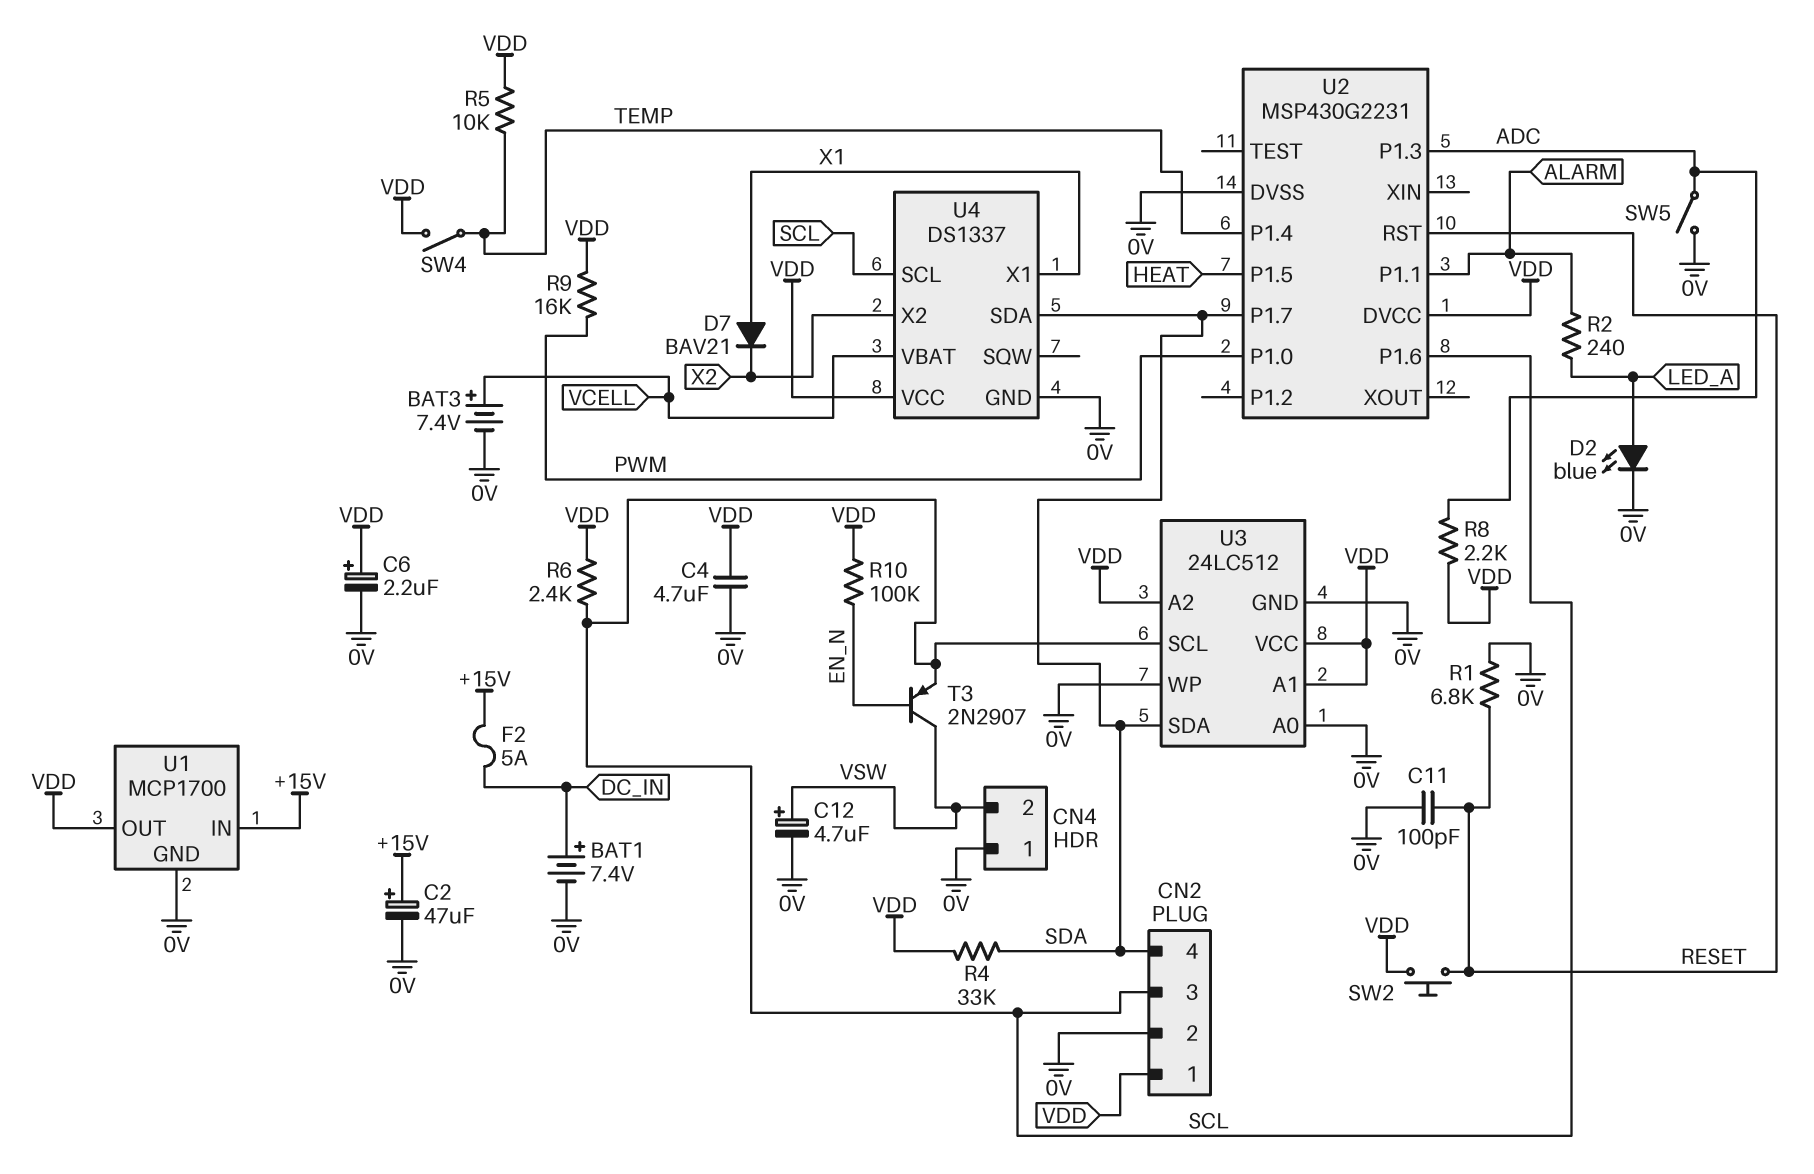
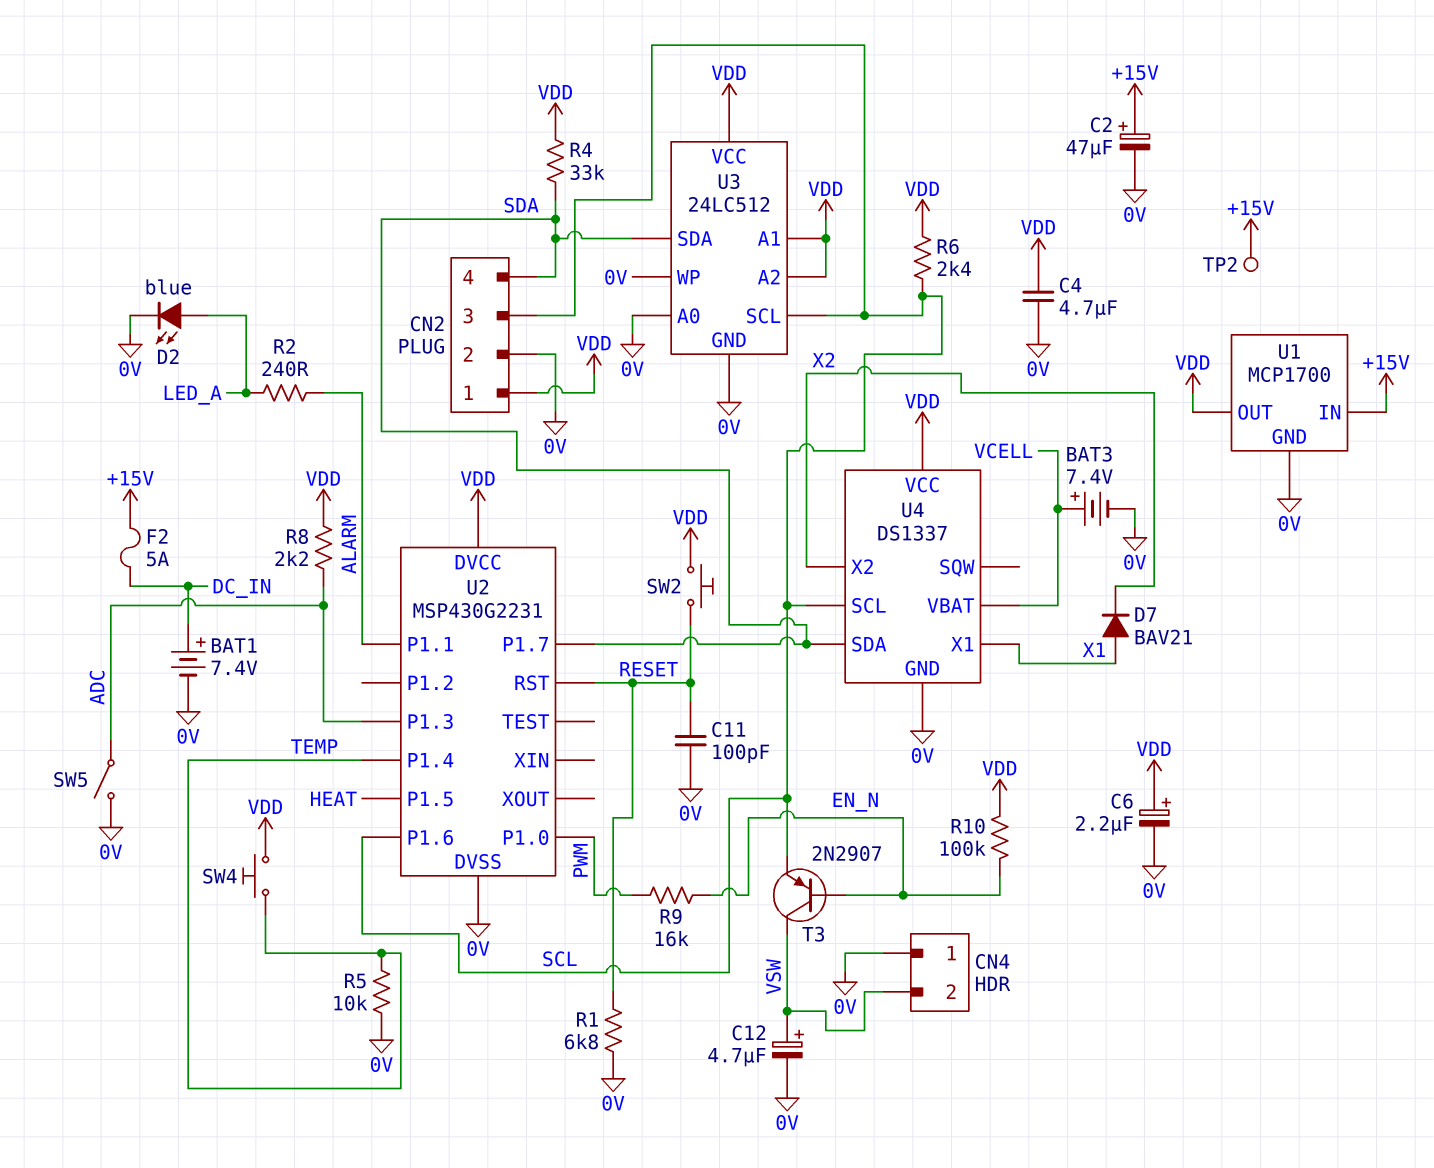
R5: 10k (TEMP, VDD) -> 10k (0V, TEMP)
R9: 16k (PWM, VDD) -> 16k (EN_N, PWM)
SW4: switch (TEMP, VDD) -> button (TEMP, VDD)
TP2: none -> test point (+15V)

